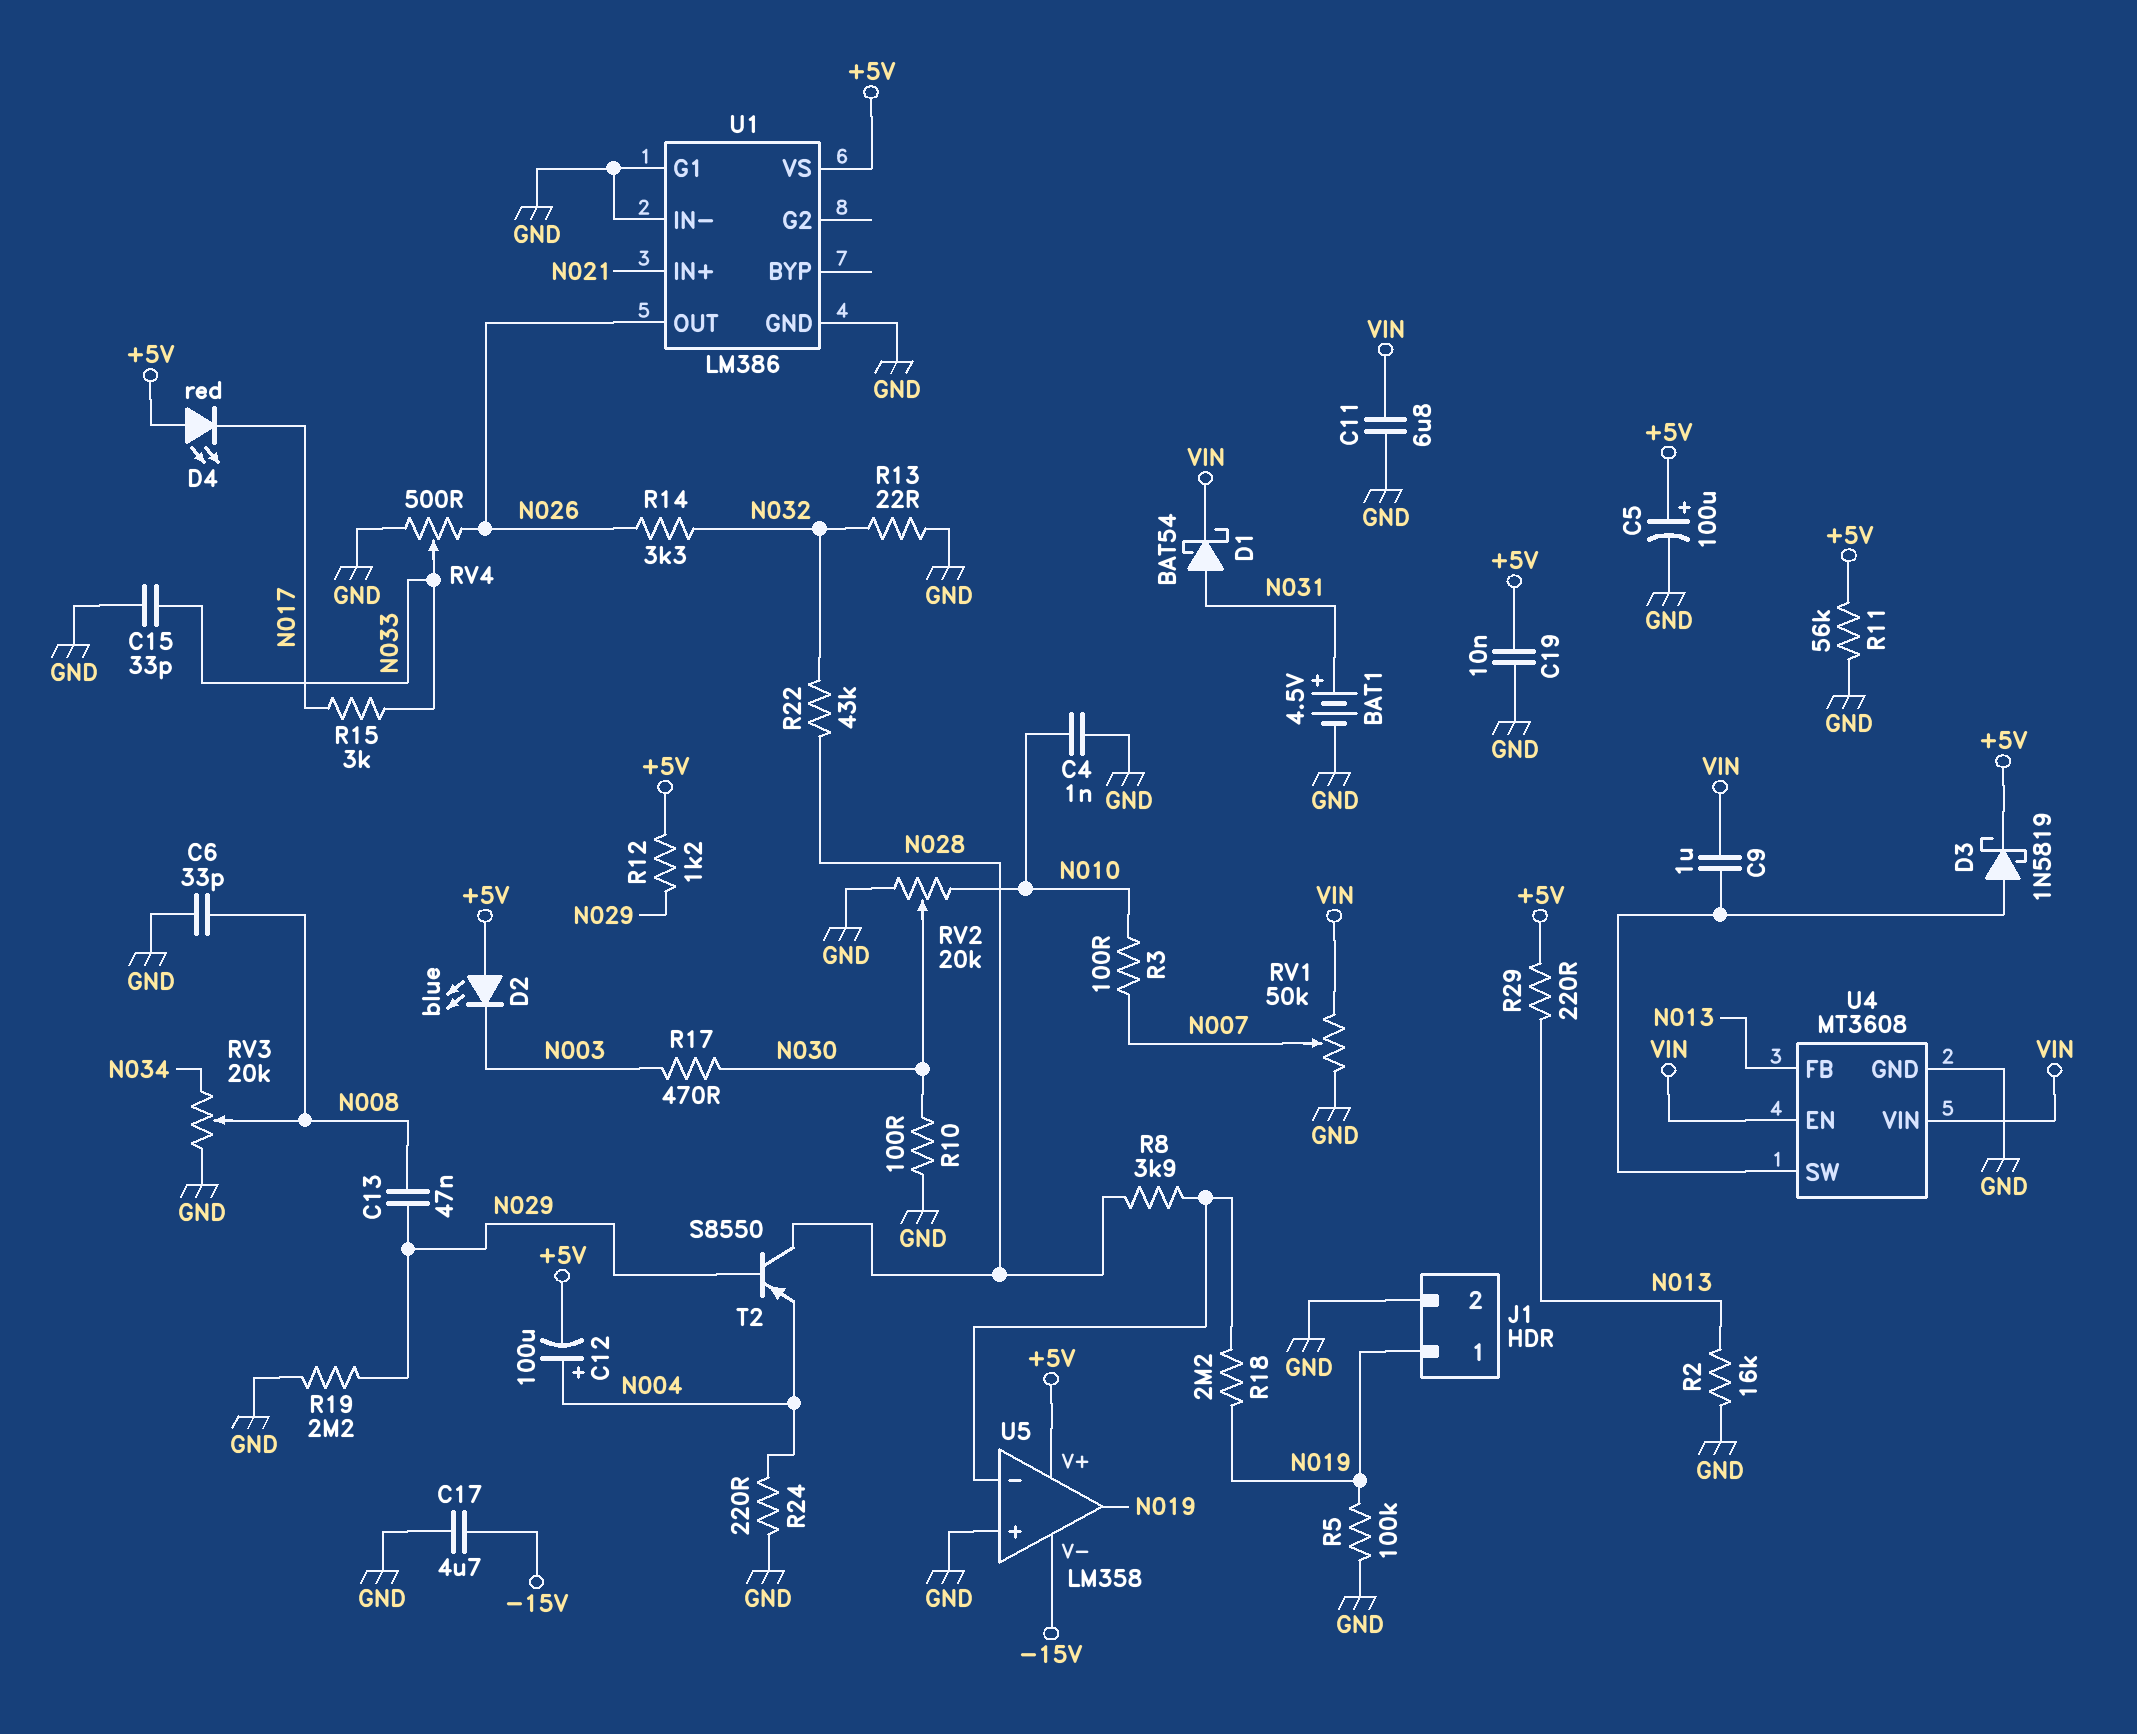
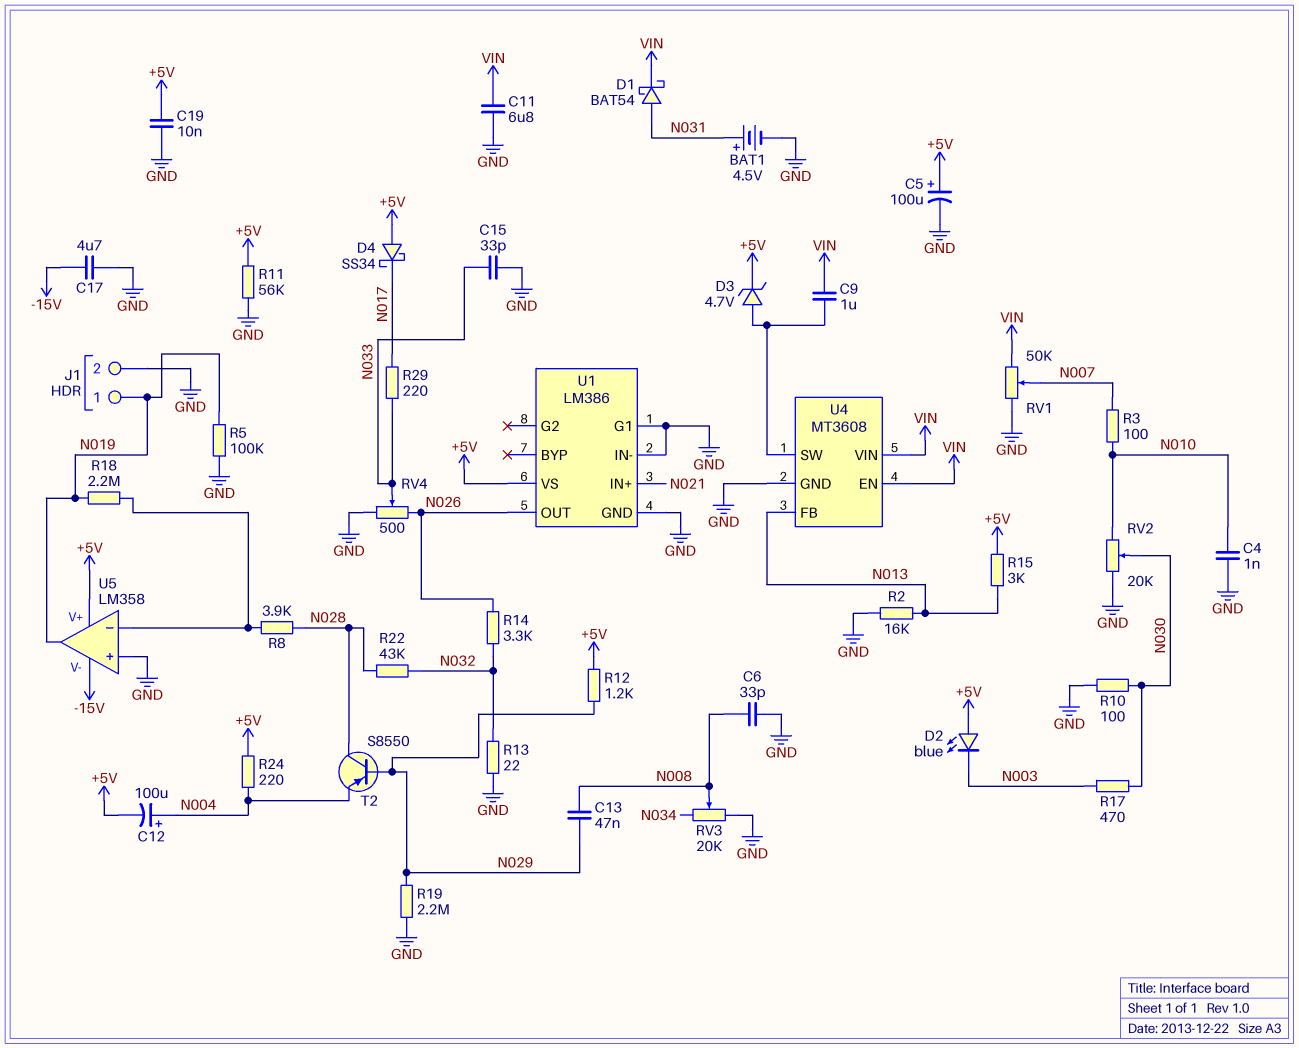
D3: schottky 1N5819 (A U4/SW, K +5V) -> zener 4.7V (A U4/SW, K +5V)
D4: LED red (A +5V, K N017) -> schottky SS34 (A +5V, K N017)
R15: 3k (N017, N033) -> 3k (+5V, N013)
R24: 220 (GND, N004) -> 220 (+5V, N004)
R29: 220 (+5V, N013) -> 220 (N017, N033)

